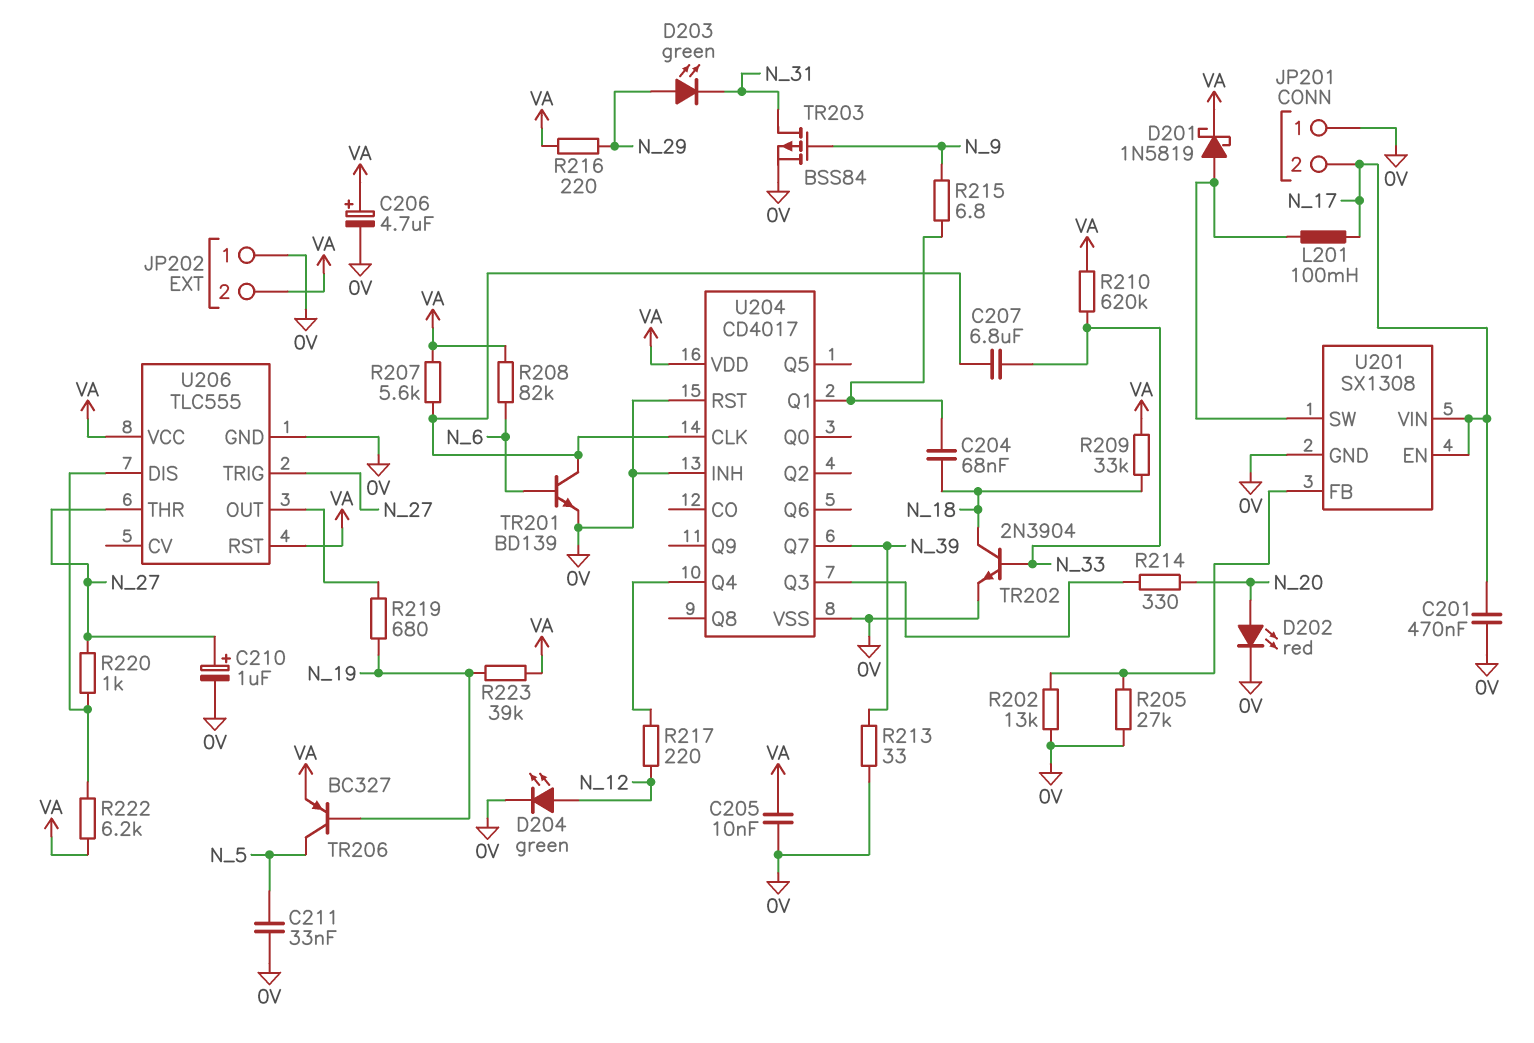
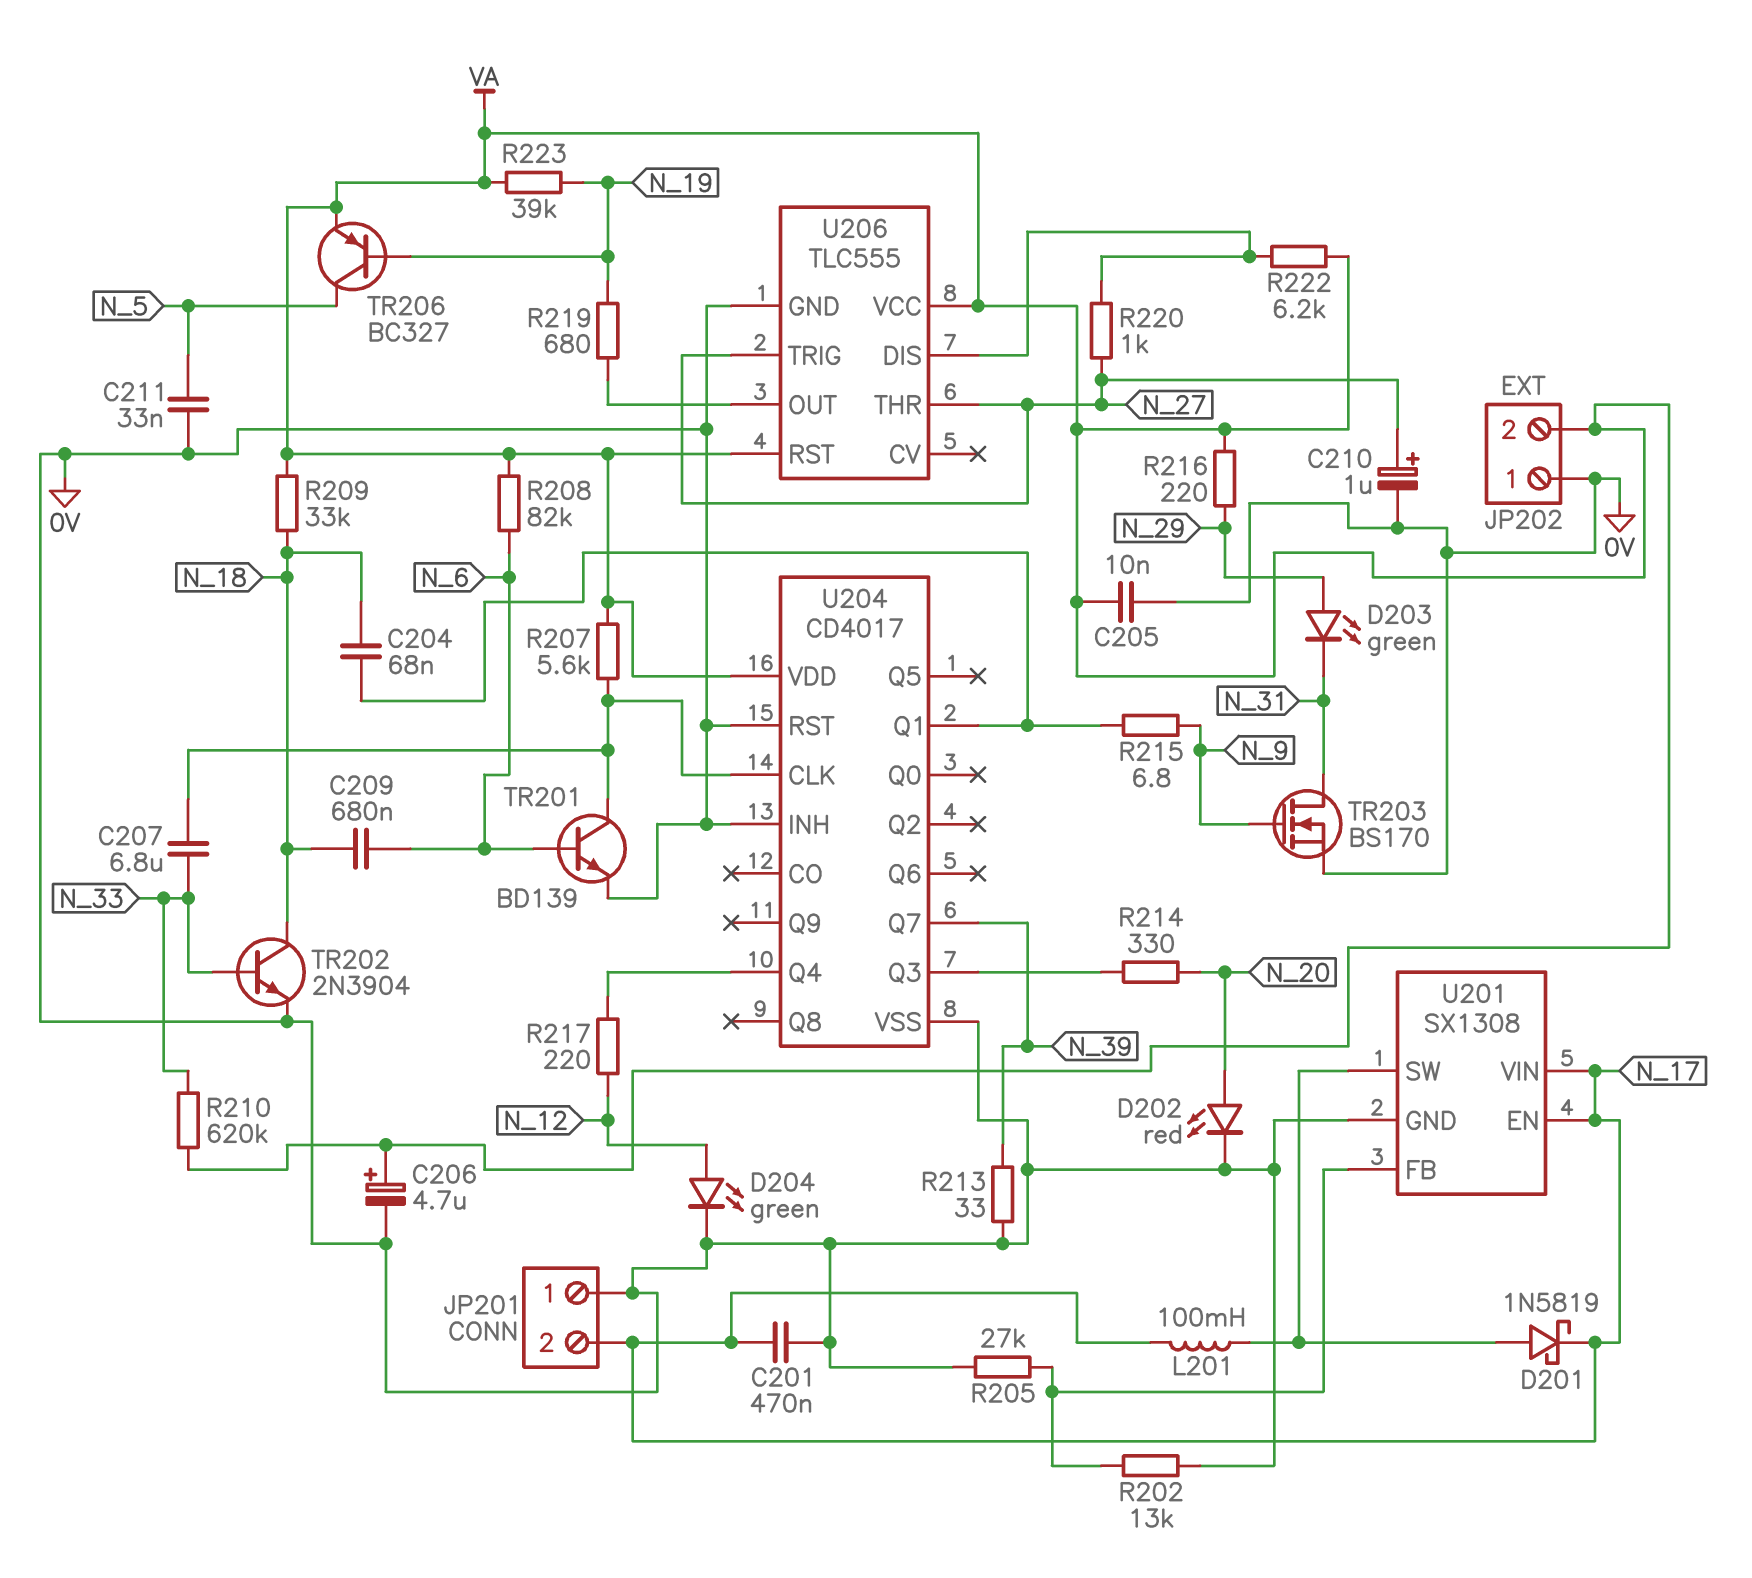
C209: none -> 680nF (N_6, N_18)
D201: schottky 1N5819 (A U201/SW, K VA) -> schottky 1N5819 (A U201/SW, K N_17)
TR203: PMOS BSS84 (G N_9, D N_31, S 0V) -> NMOS BS170 (G N_9, D N_31, S 0V)

